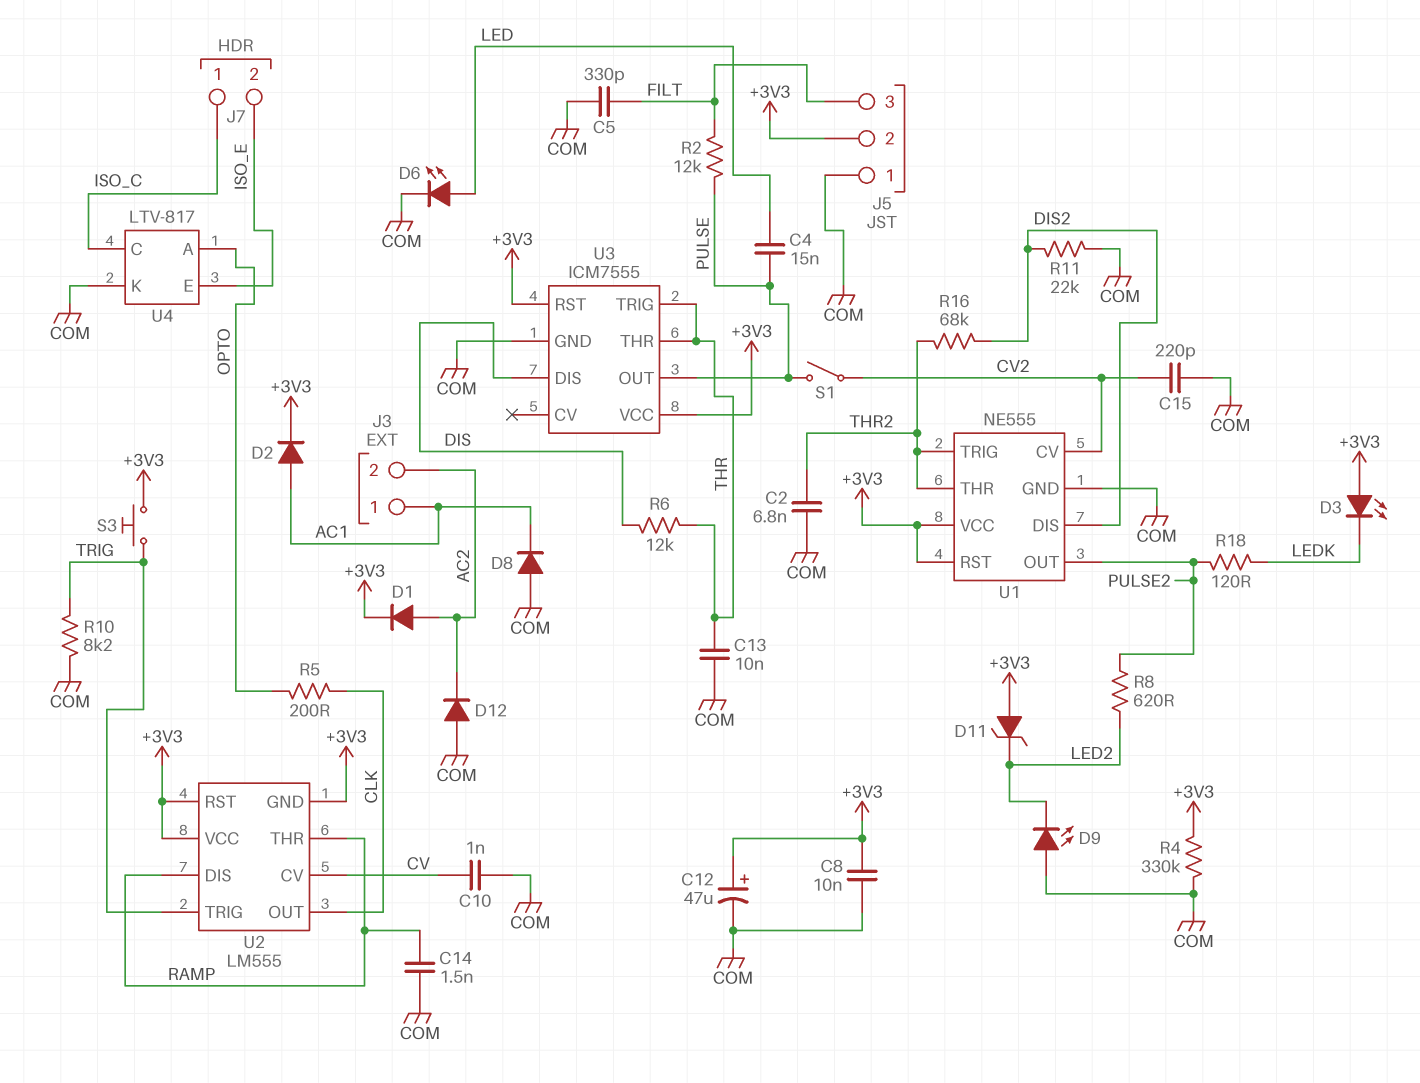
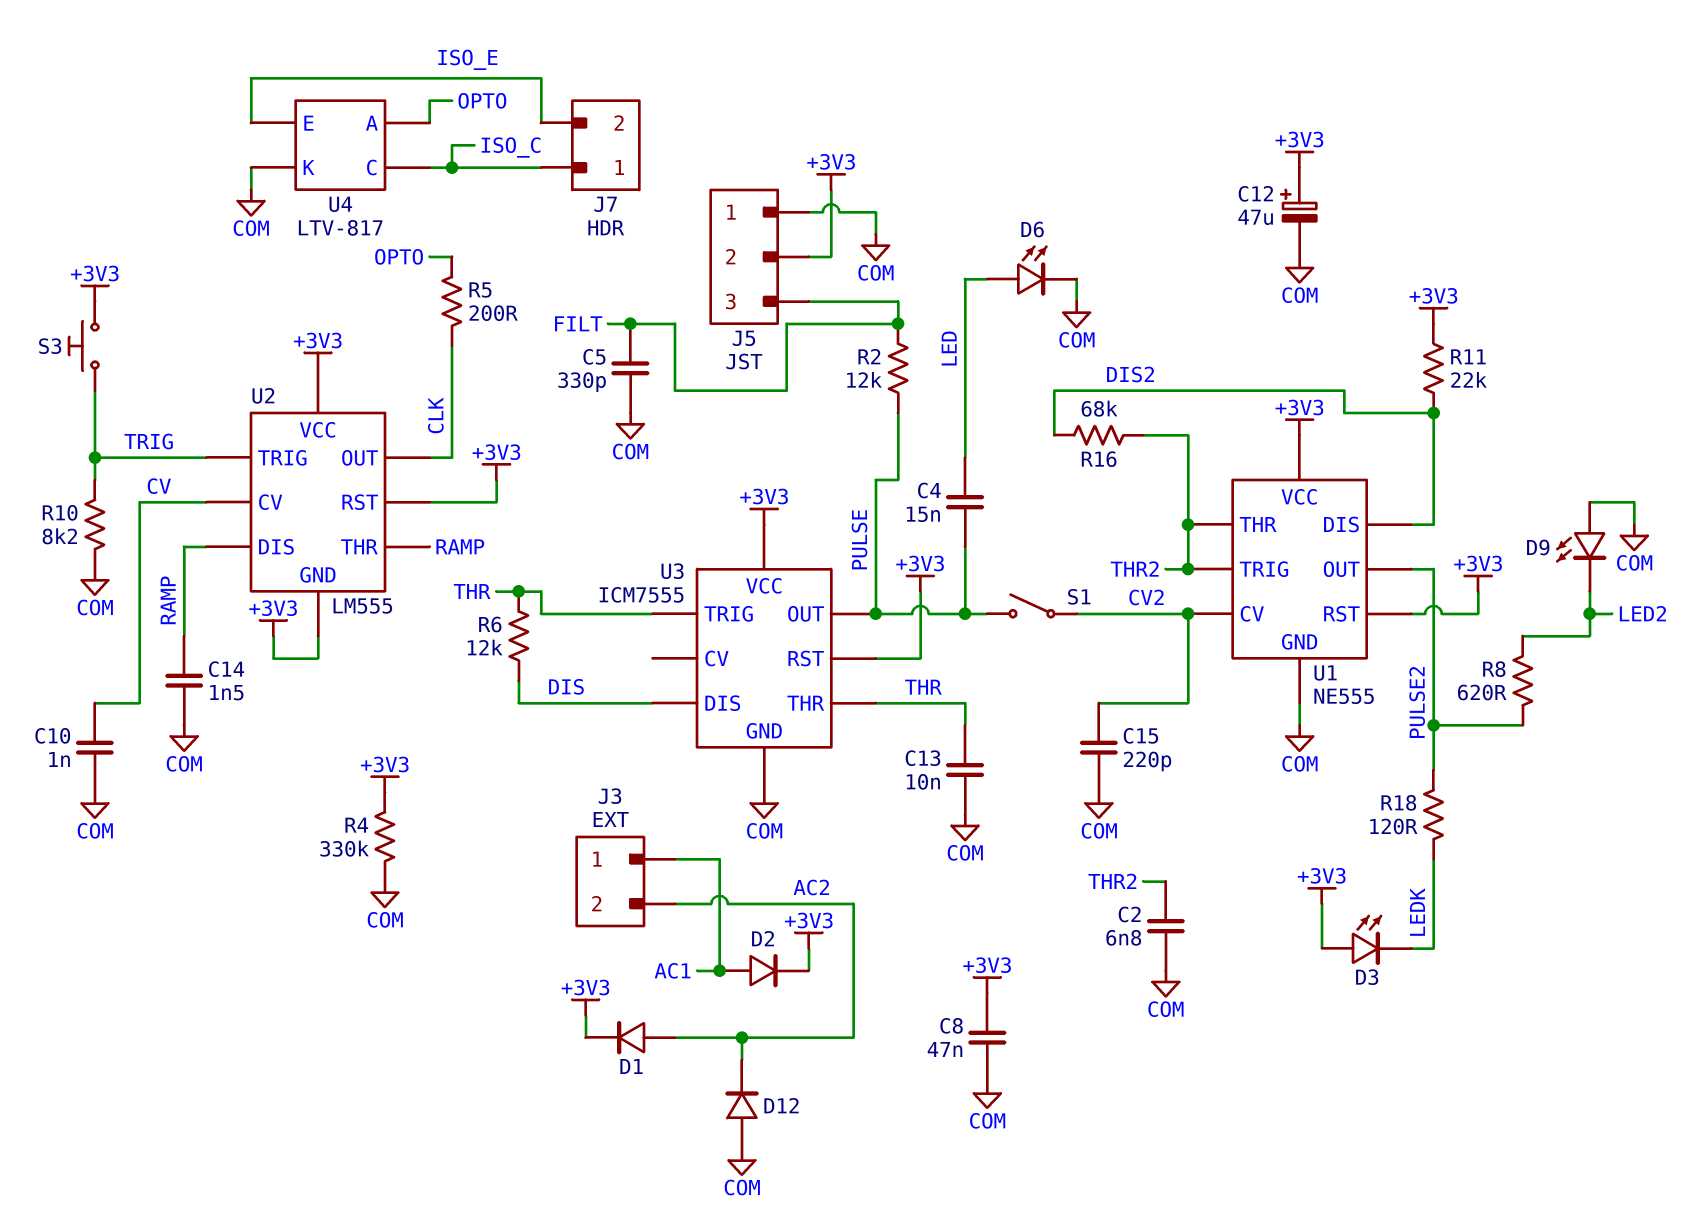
C8: 10nF (+3V3, COM) -> 47nF (+3V3, COM)
D8: diode (A COM, K AC1) -> none
D11: zener (A +3V3, K LED2) -> none
R11: 22k (COM, DIS2) -> 22k (+3V3, DIS2)

